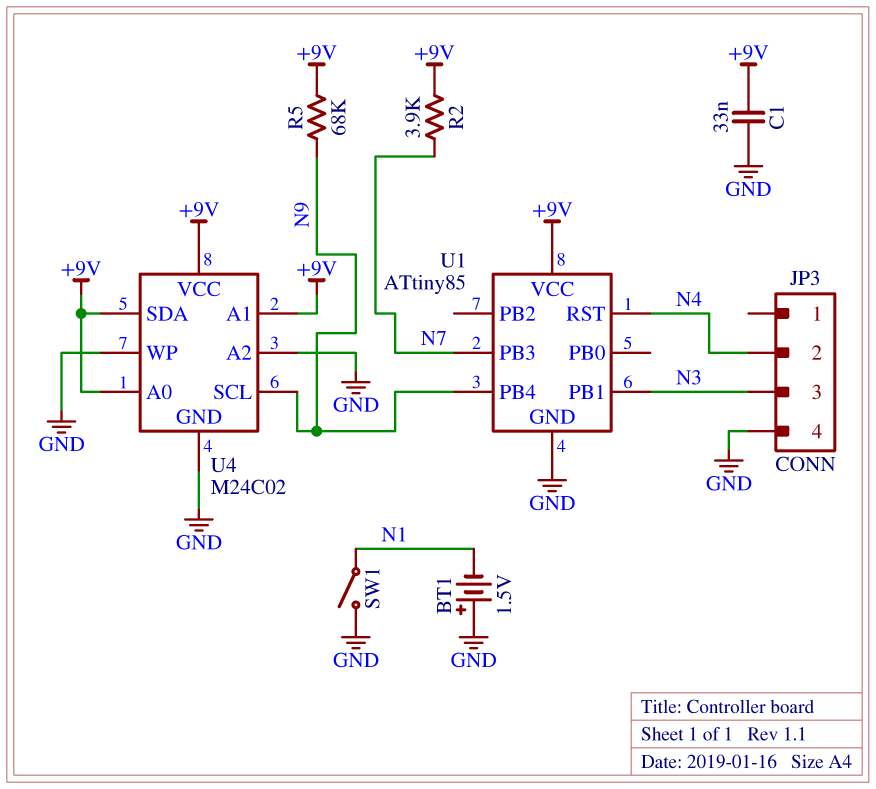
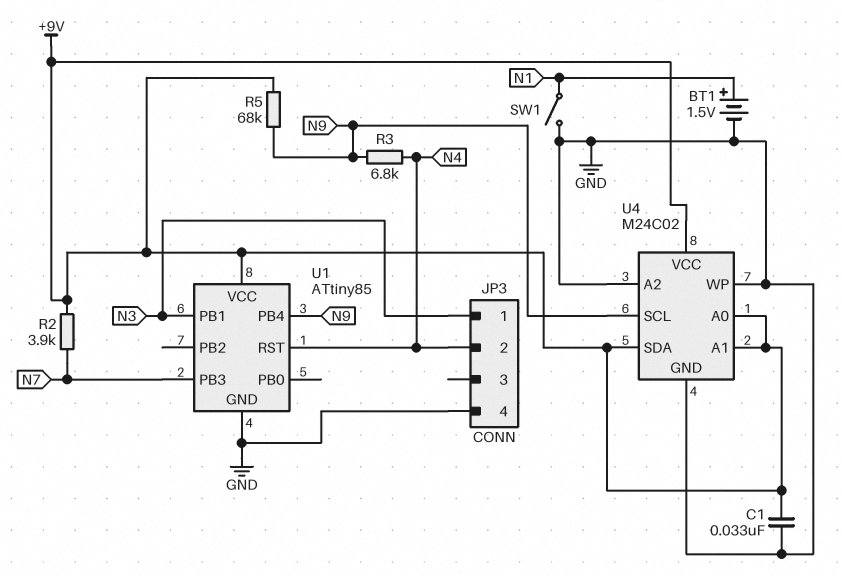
BT1: 1.5V (plus GND, minus N1) -> 1.5V (plus N1, minus GND)
JP3 pin 1: none -> N3
JP3 pin 3: N3 -> none
R3: none -> 6.8k (N4, N9)

